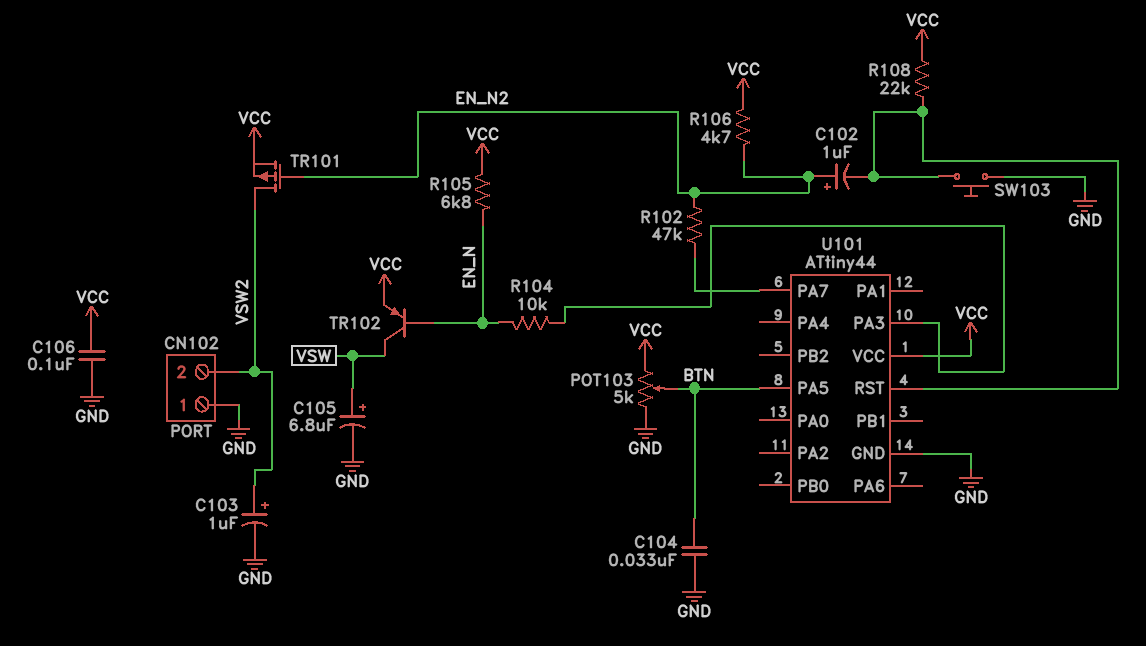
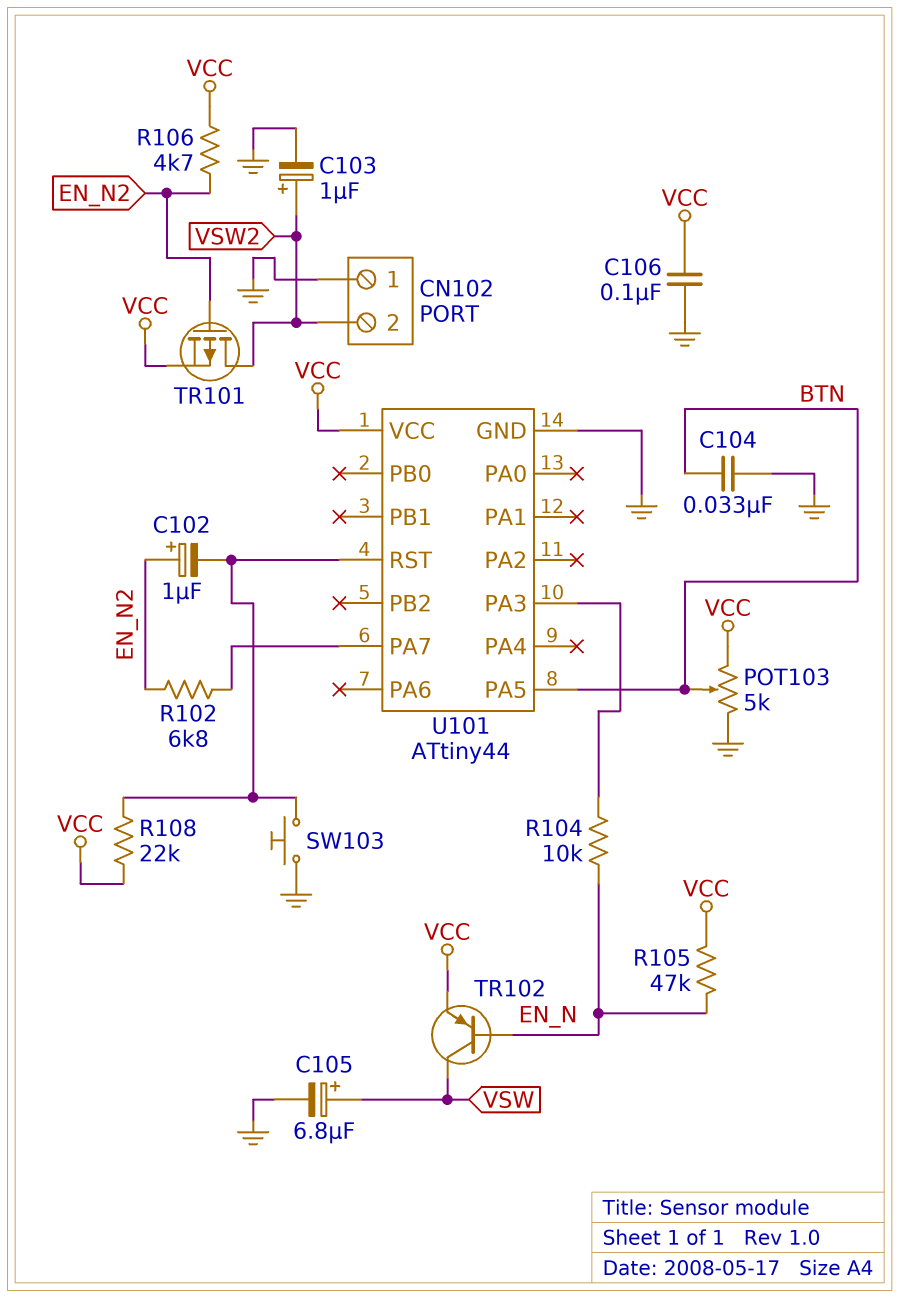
R102: 47k (EN_N2, U101/PA7) -> 6.8k (EN_N2, U101/PA7)
R105: 6.8k (EN_N, VCC) -> 47k (EN_N, VCC)

